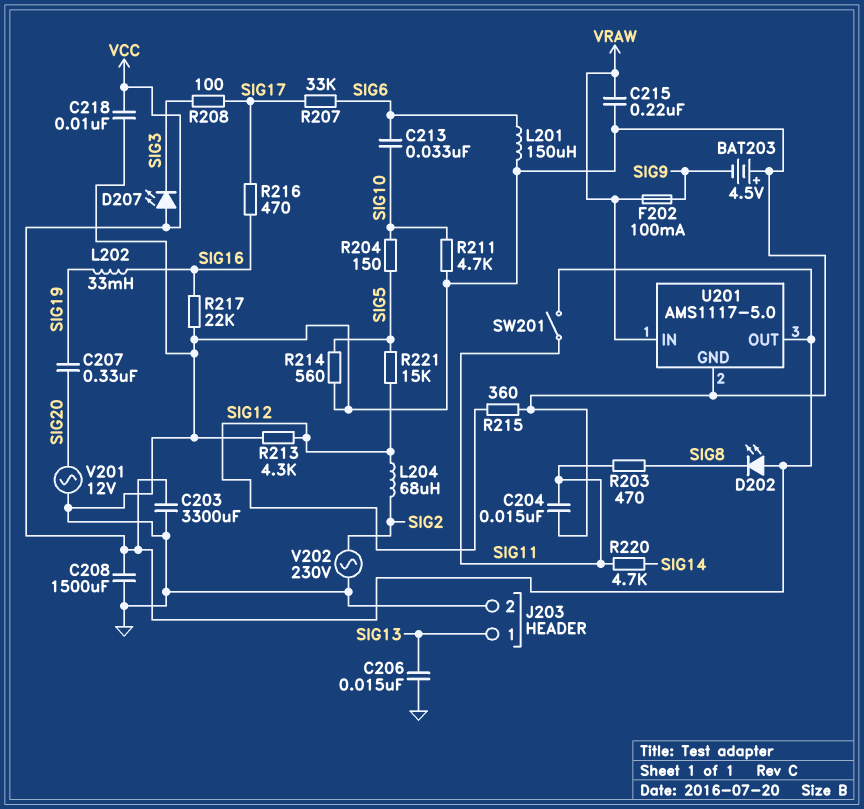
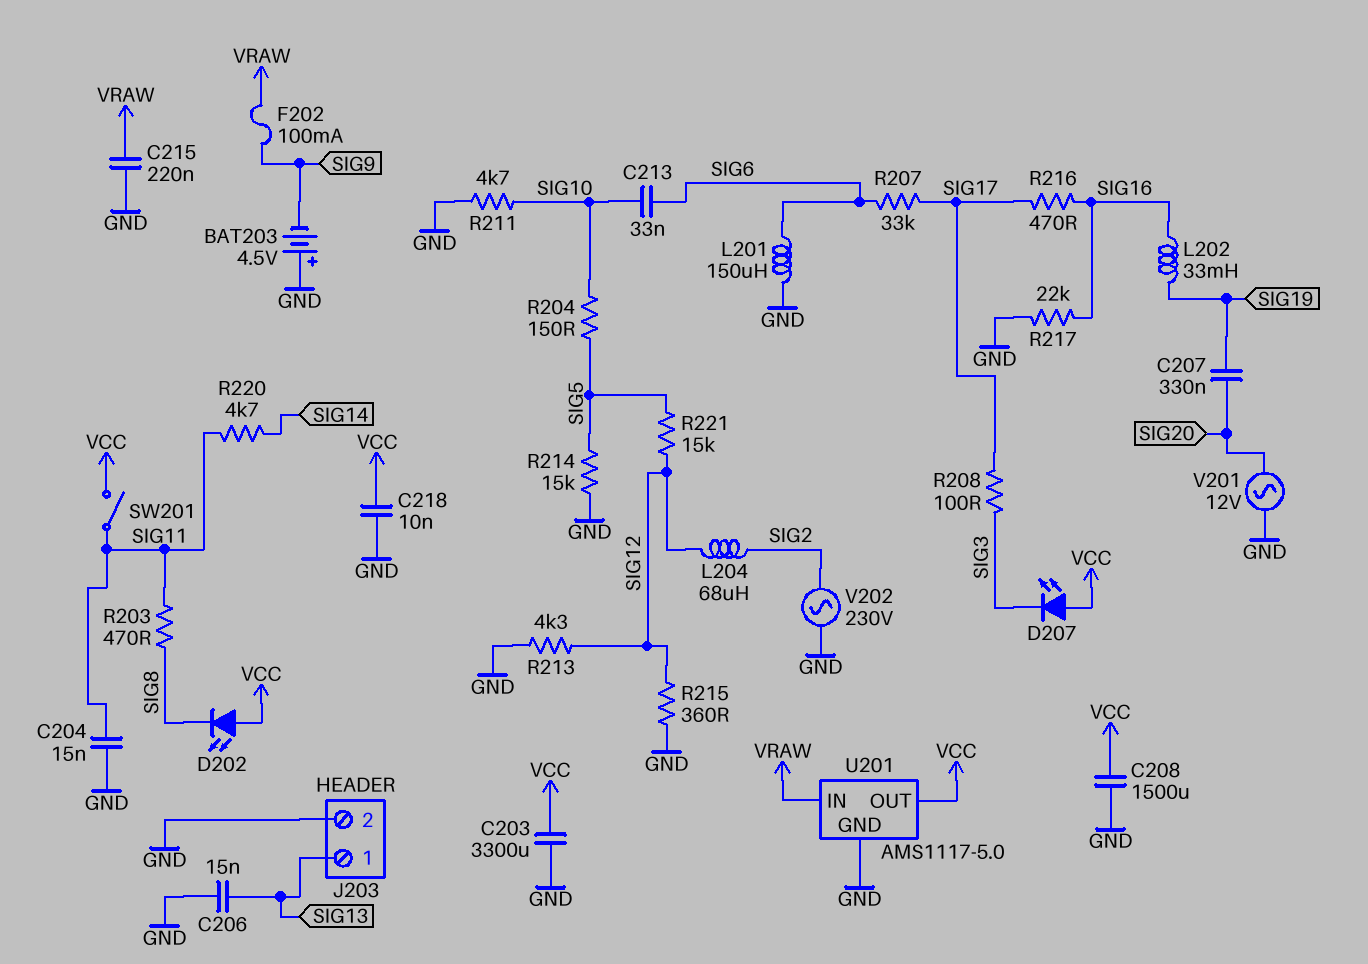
R214: 560 (GND, SIG5) -> 15k (GND, SIG5)

